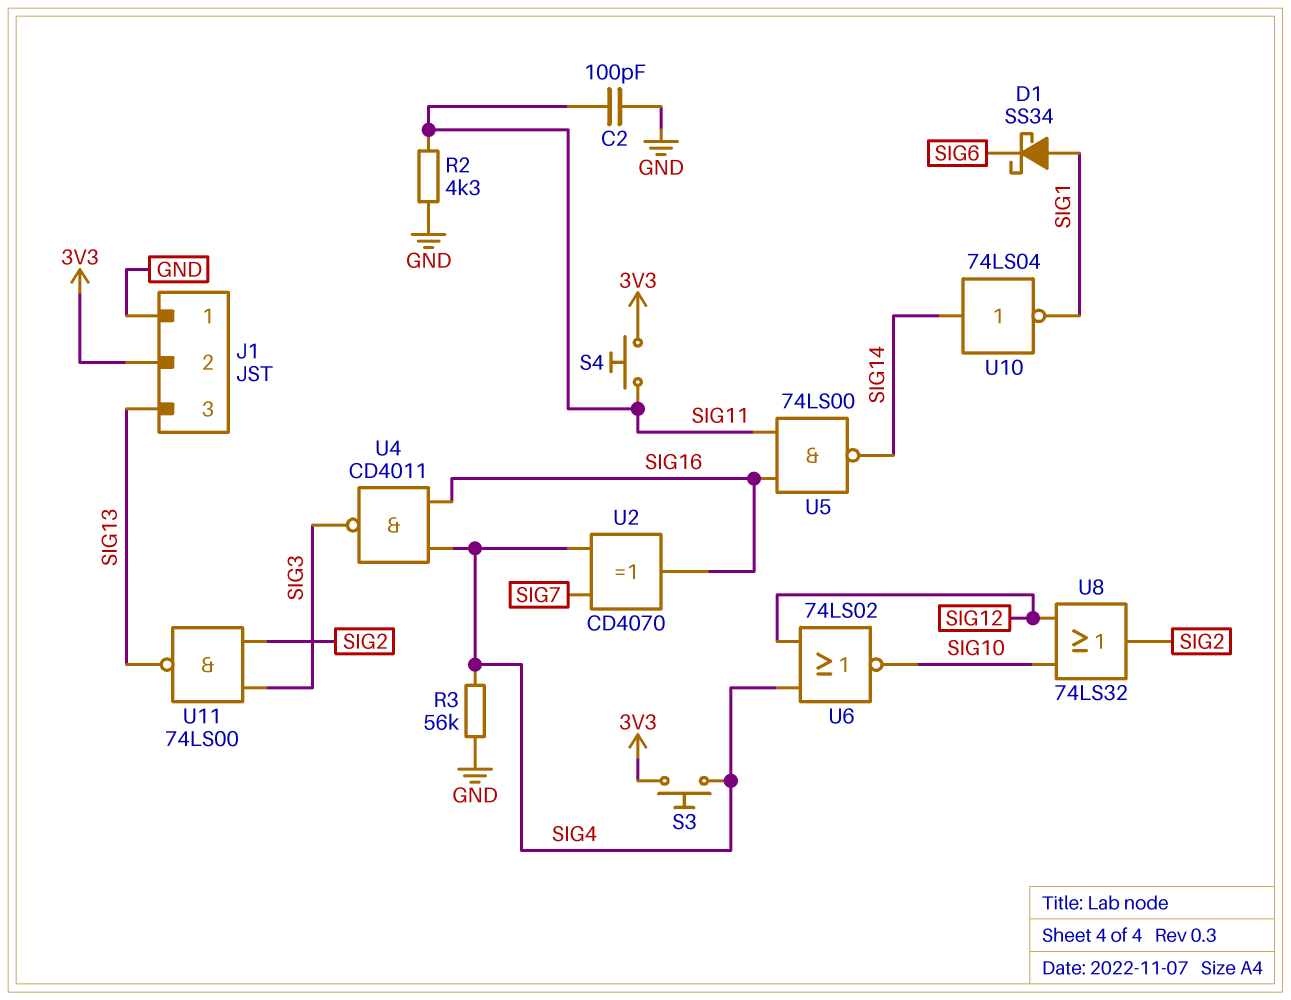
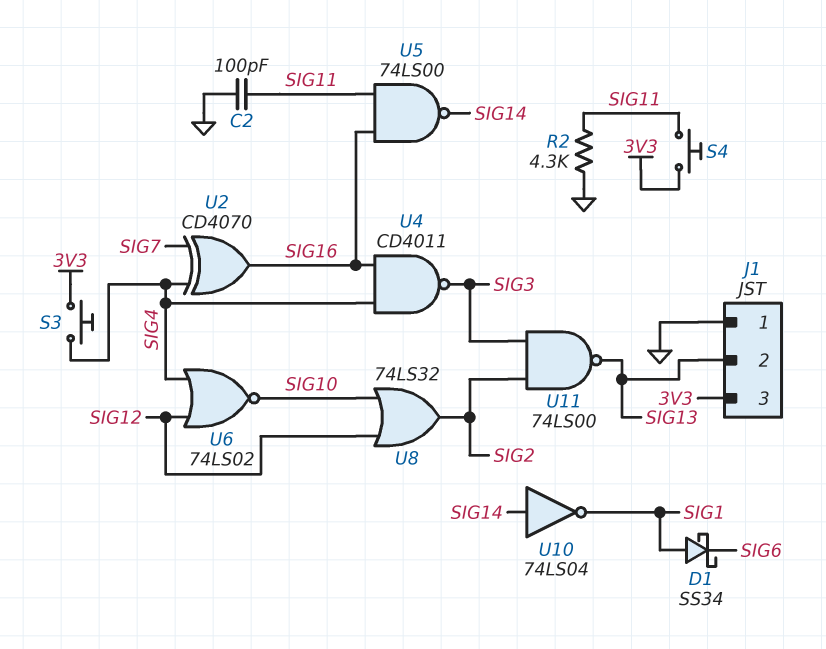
J1 pin 2: 3V3 -> SIG13
J1 pin 3: SIG13 -> 3V3
R3: 56k (GND, SIG4) -> none

